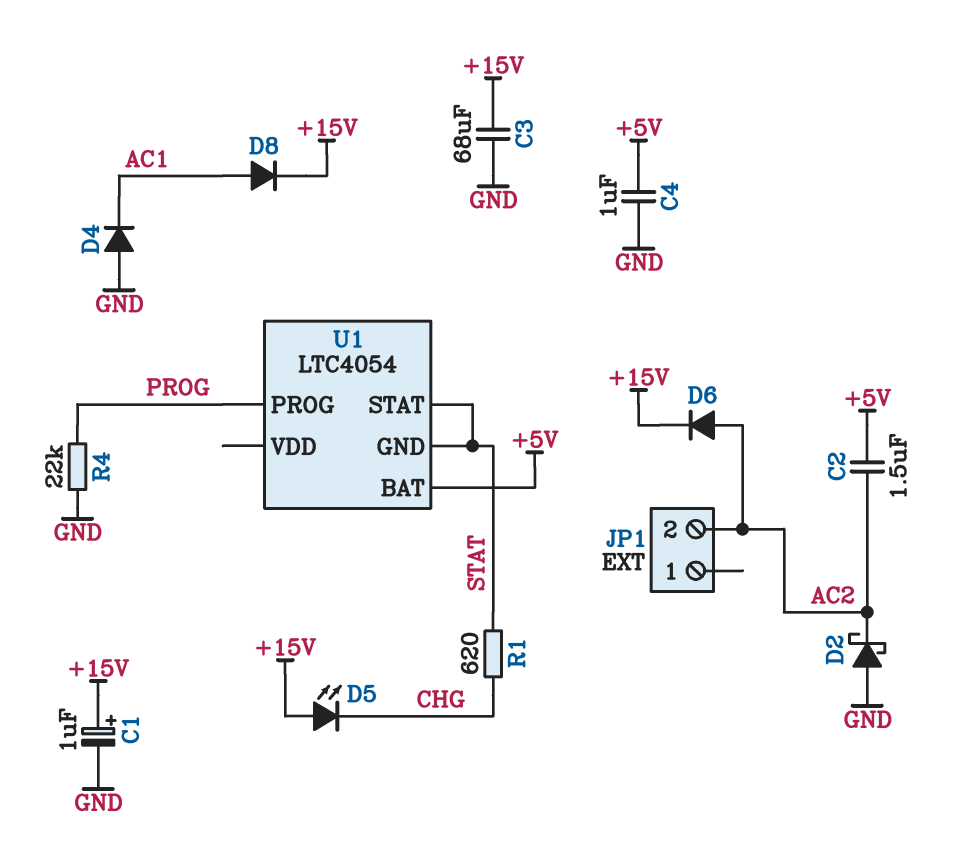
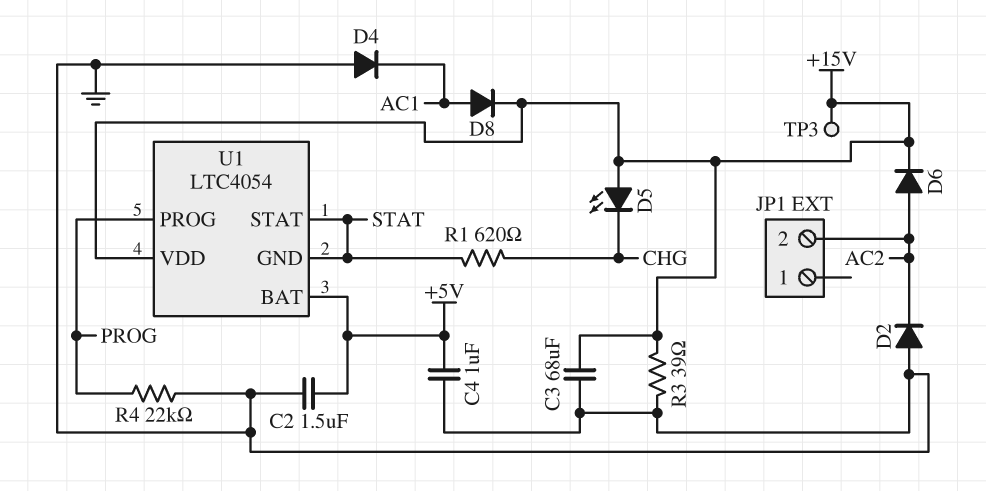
C1: 1uF (plus +15V, minus GND) -> none
C2: 1.5uF (+5V, AC2) -> 1.5uF (+5V, GND)
D2: schottky (A GND, K AC2) -> diode (A GND, K AC2)
R3: none -> 39 (+15V, GND)
TP3: none -> test point (+15V)
U1 pin VDD: none -> +15V

